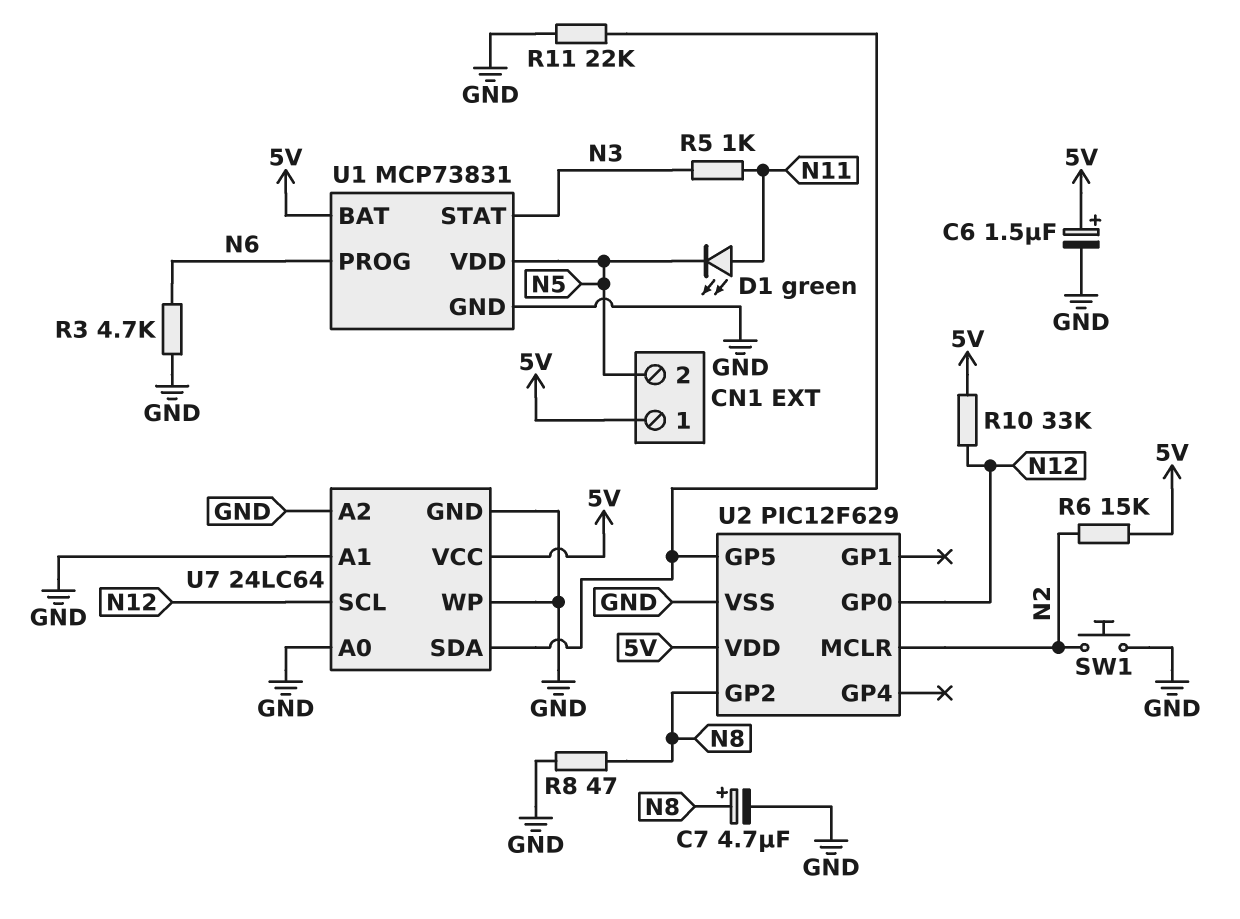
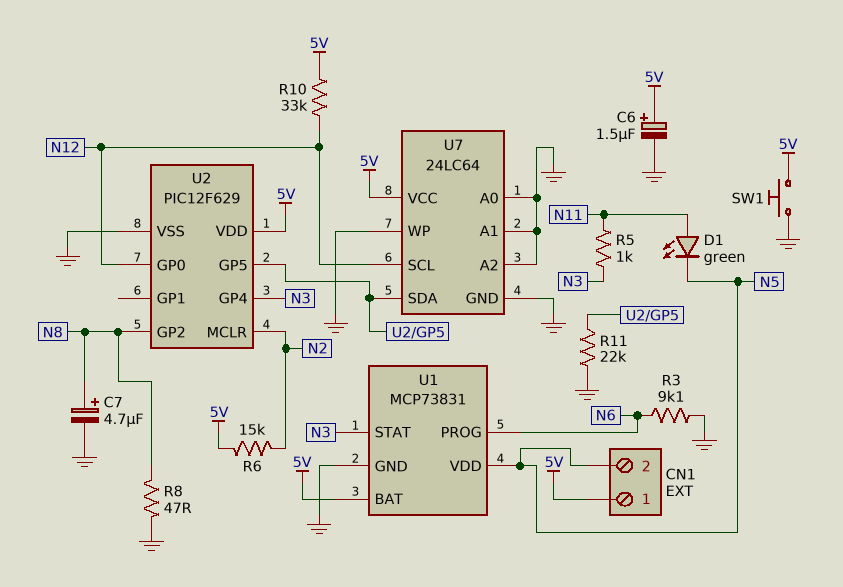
R3: 4.7k (GND, N6) -> 9.1k (GND, N6)
SW1: button (GND, N2) -> button (5V, GND)
U2 pin GP4: none -> N3

